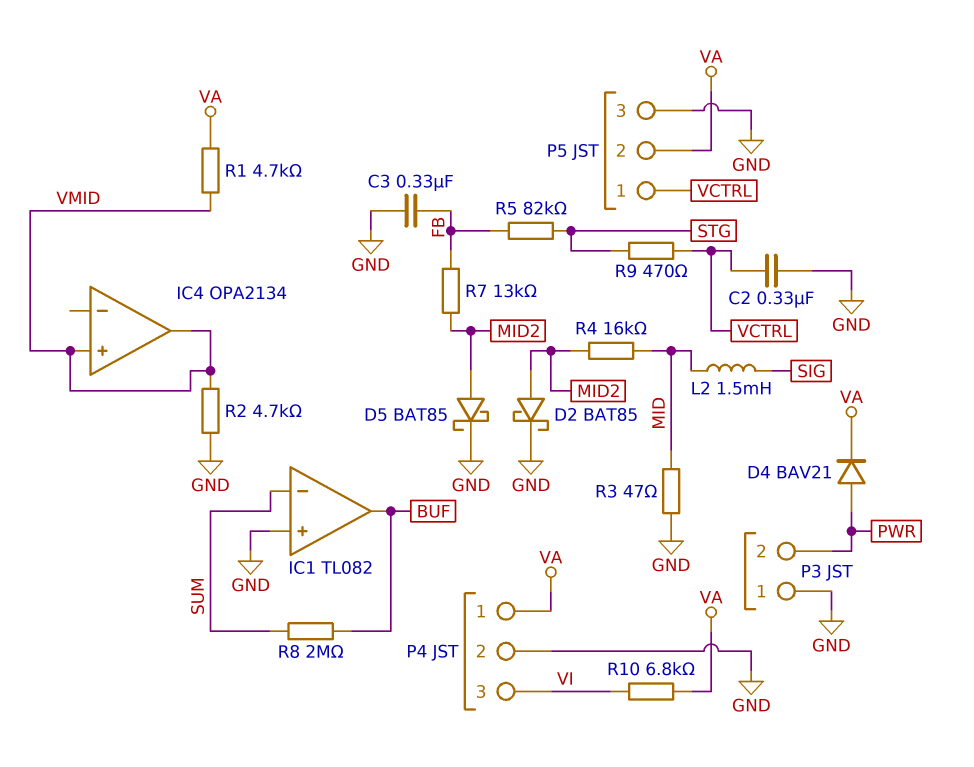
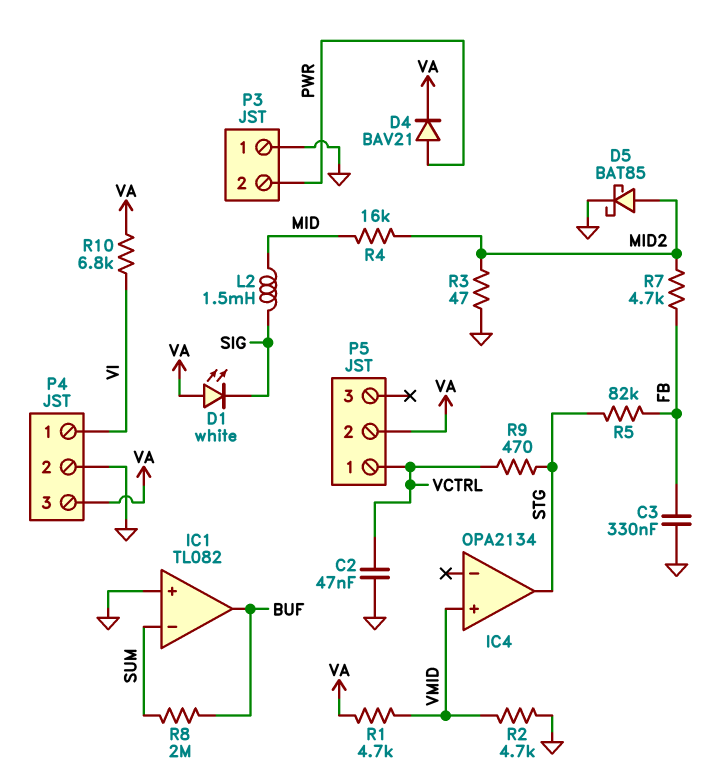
C2: 330nF (GND, VCTRL) -> 47nF (GND, VCTRL)
D1: none -> LED white (A VA, K SIG)
D2: schottky BAT85 (A MID2, K GND) -> none
IC4 pin out: VMID -> STG
P4 pin 1: VA -> VI
P4 pin 3: VI -> VA
P5 pin 3: GND -> none
R3: 47 (GND, MID) -> 47 (GND, MID2)
R7: 13k (FB, MID2) -> 4.7k (FB, MID2)

